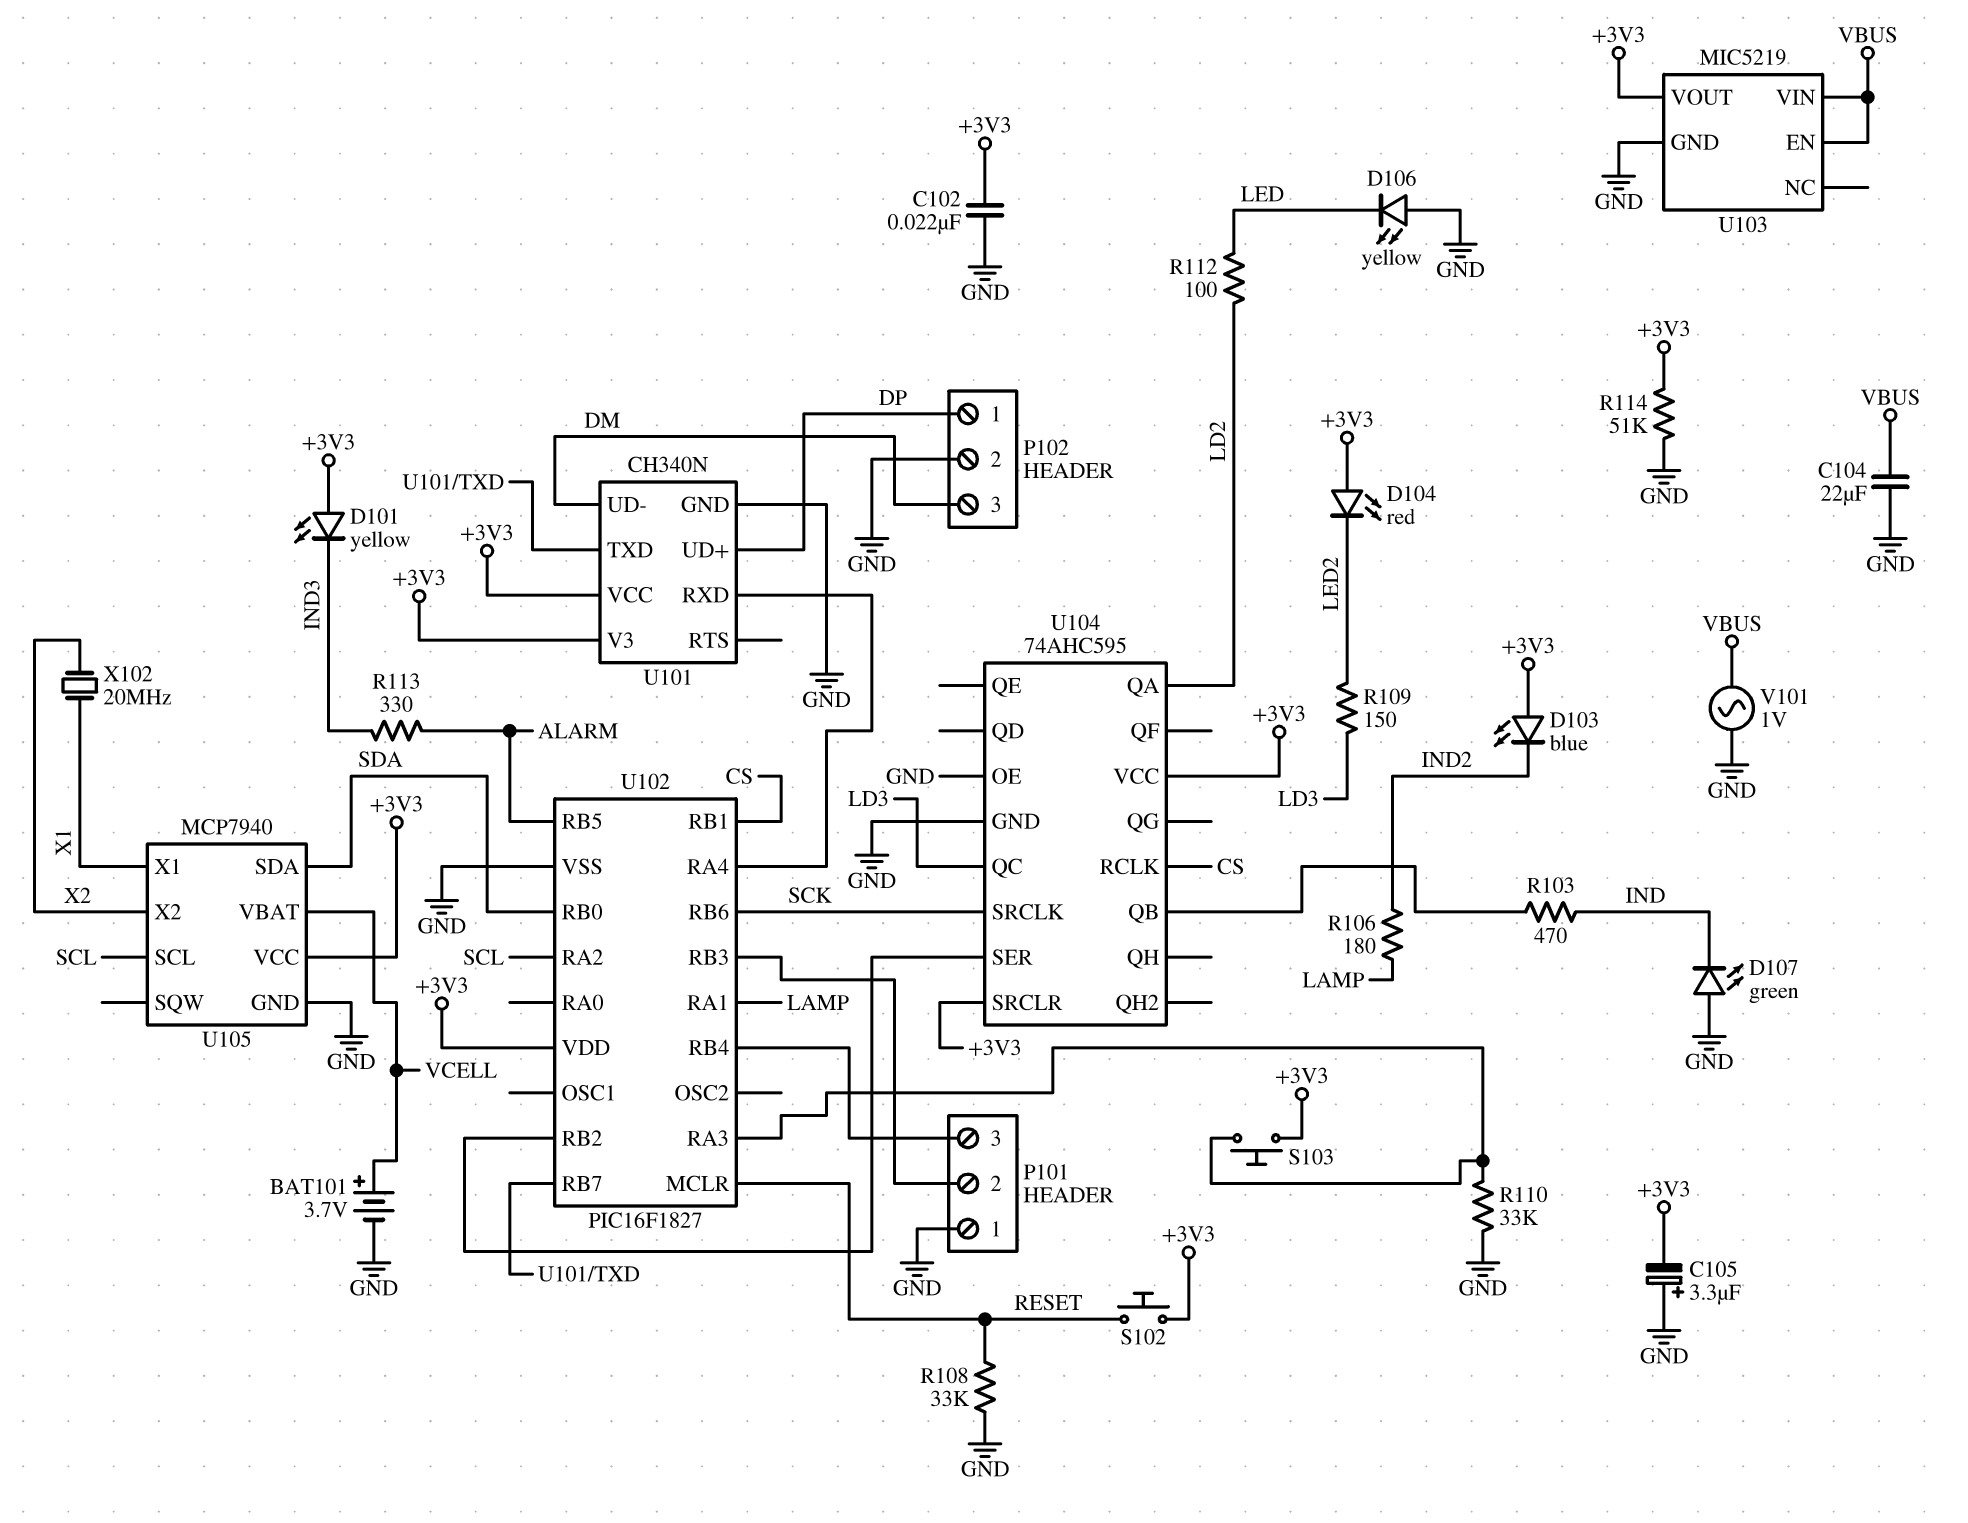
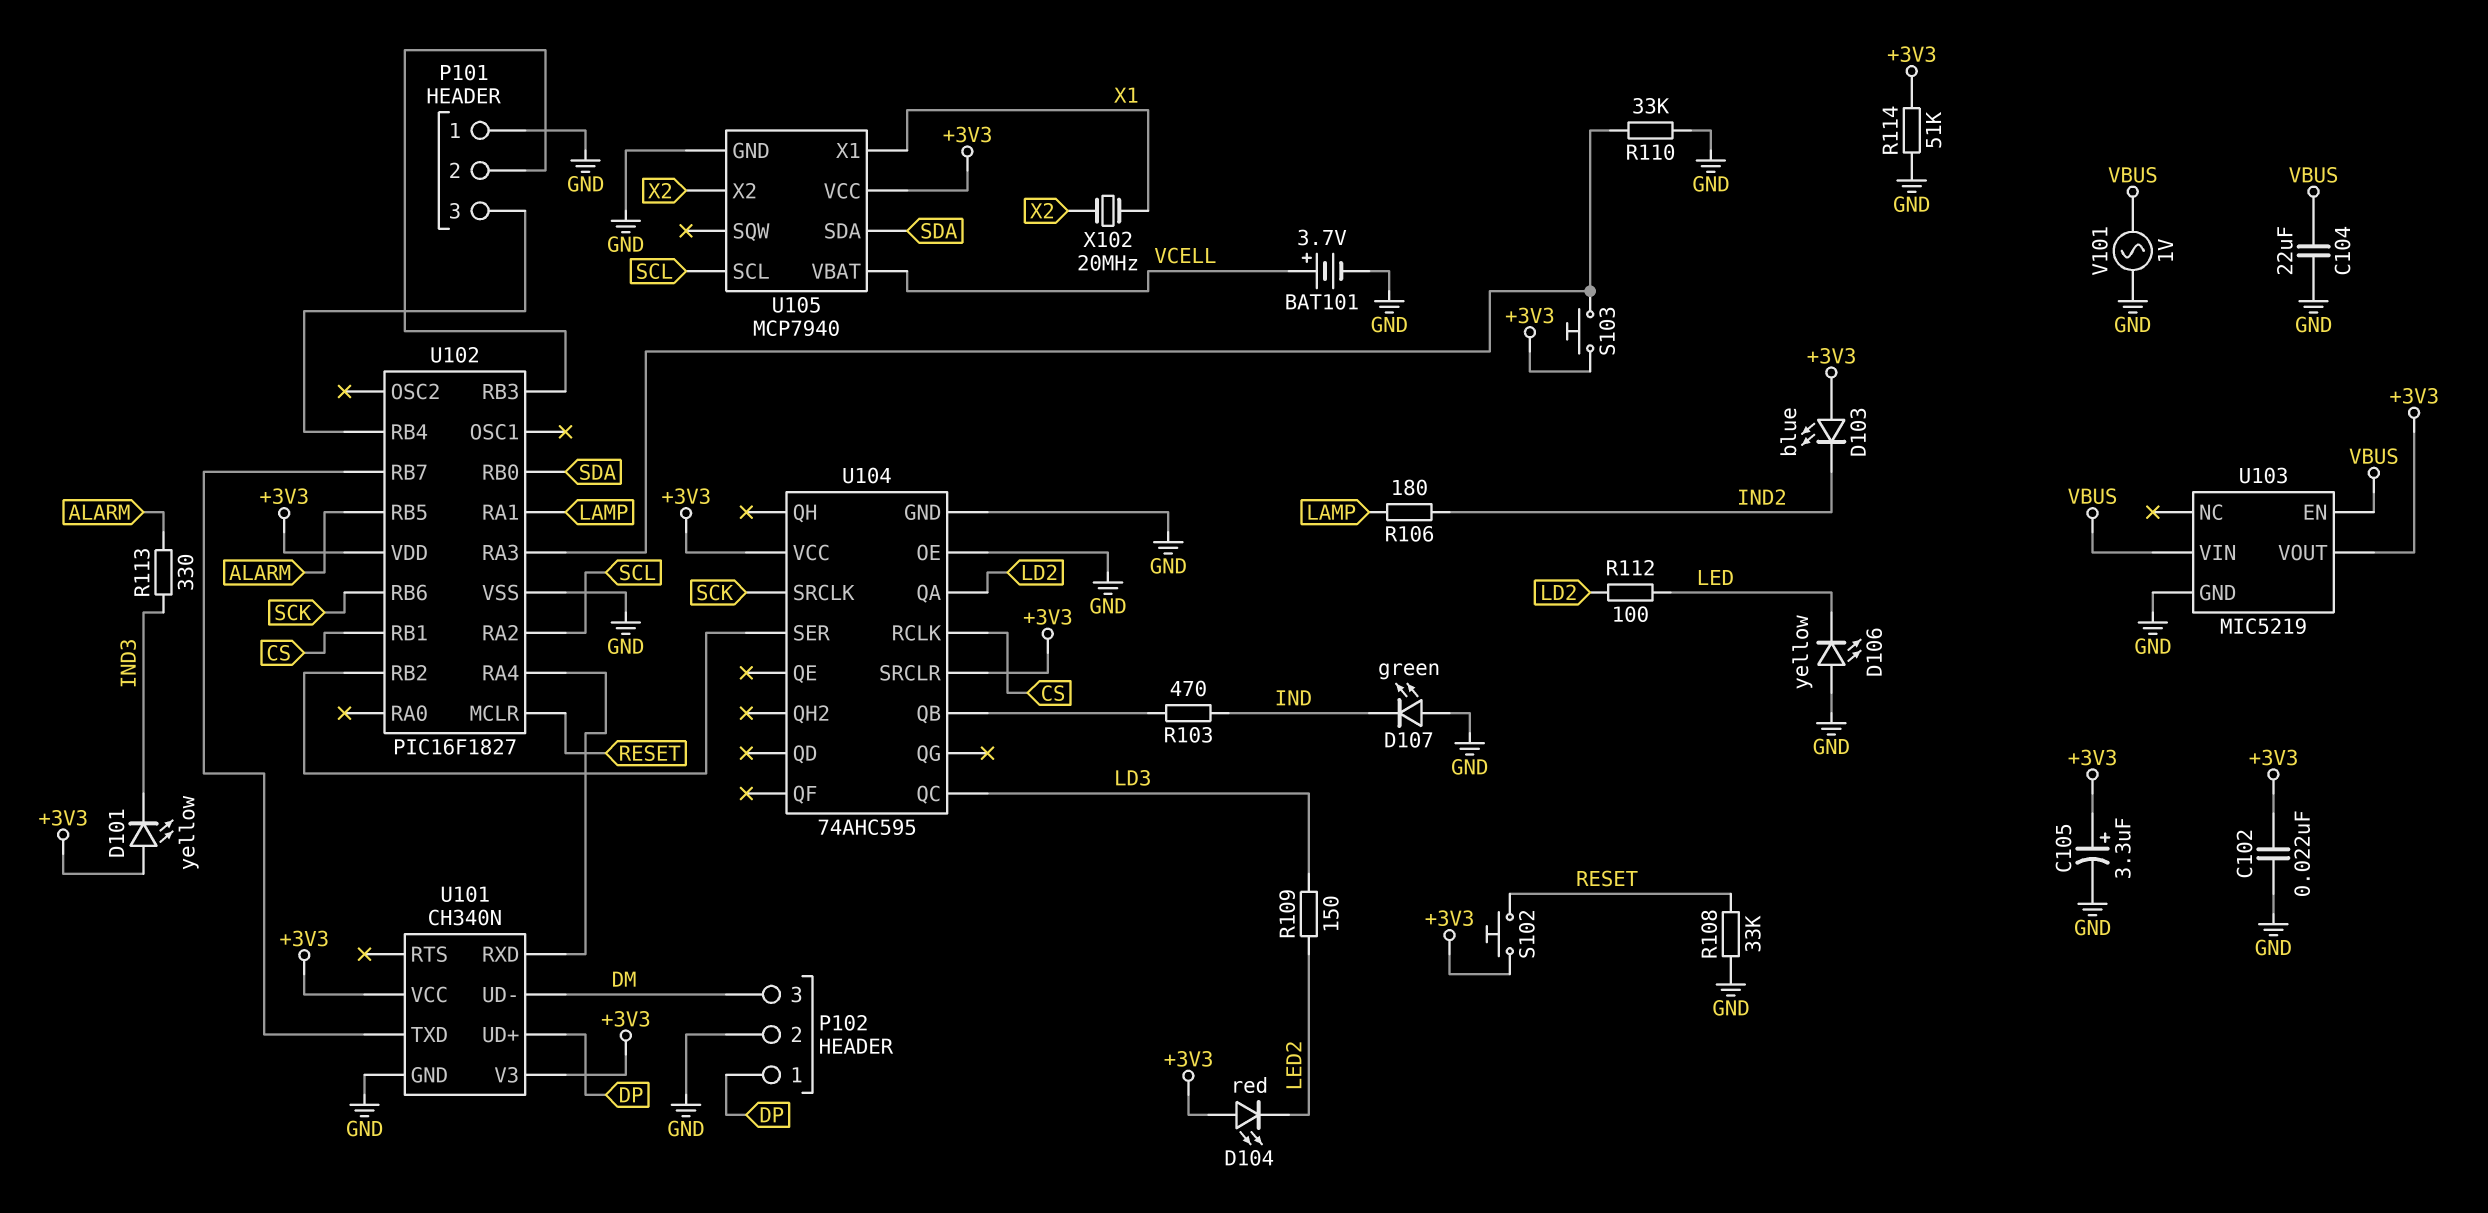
C105: 3.3uF (plus GND, minus +3V3) -> 3.3uF (plus +3V3, minus GND)

